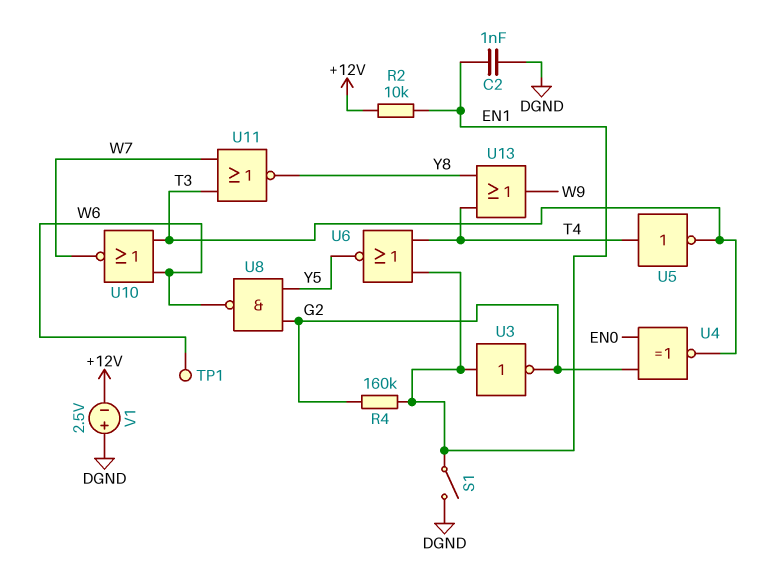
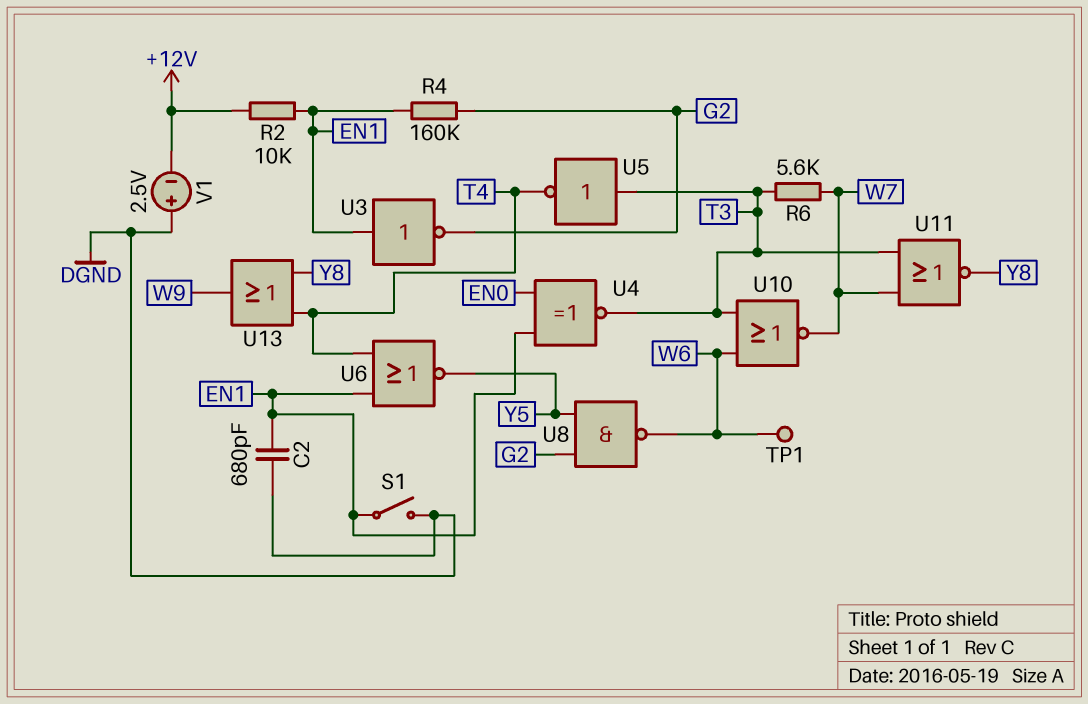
C2: 1nF (DGND, EN1) -> 680pF (DGND, EN1)
R6: none -> 5.6k (T3, W7)
U4: XNOR (in EN0, in G2, out T3) -> XNOR (in EN0, in EN1, out T3)
U5: NOT (in T4, out T3) -> NOT (in T3, out T4)

